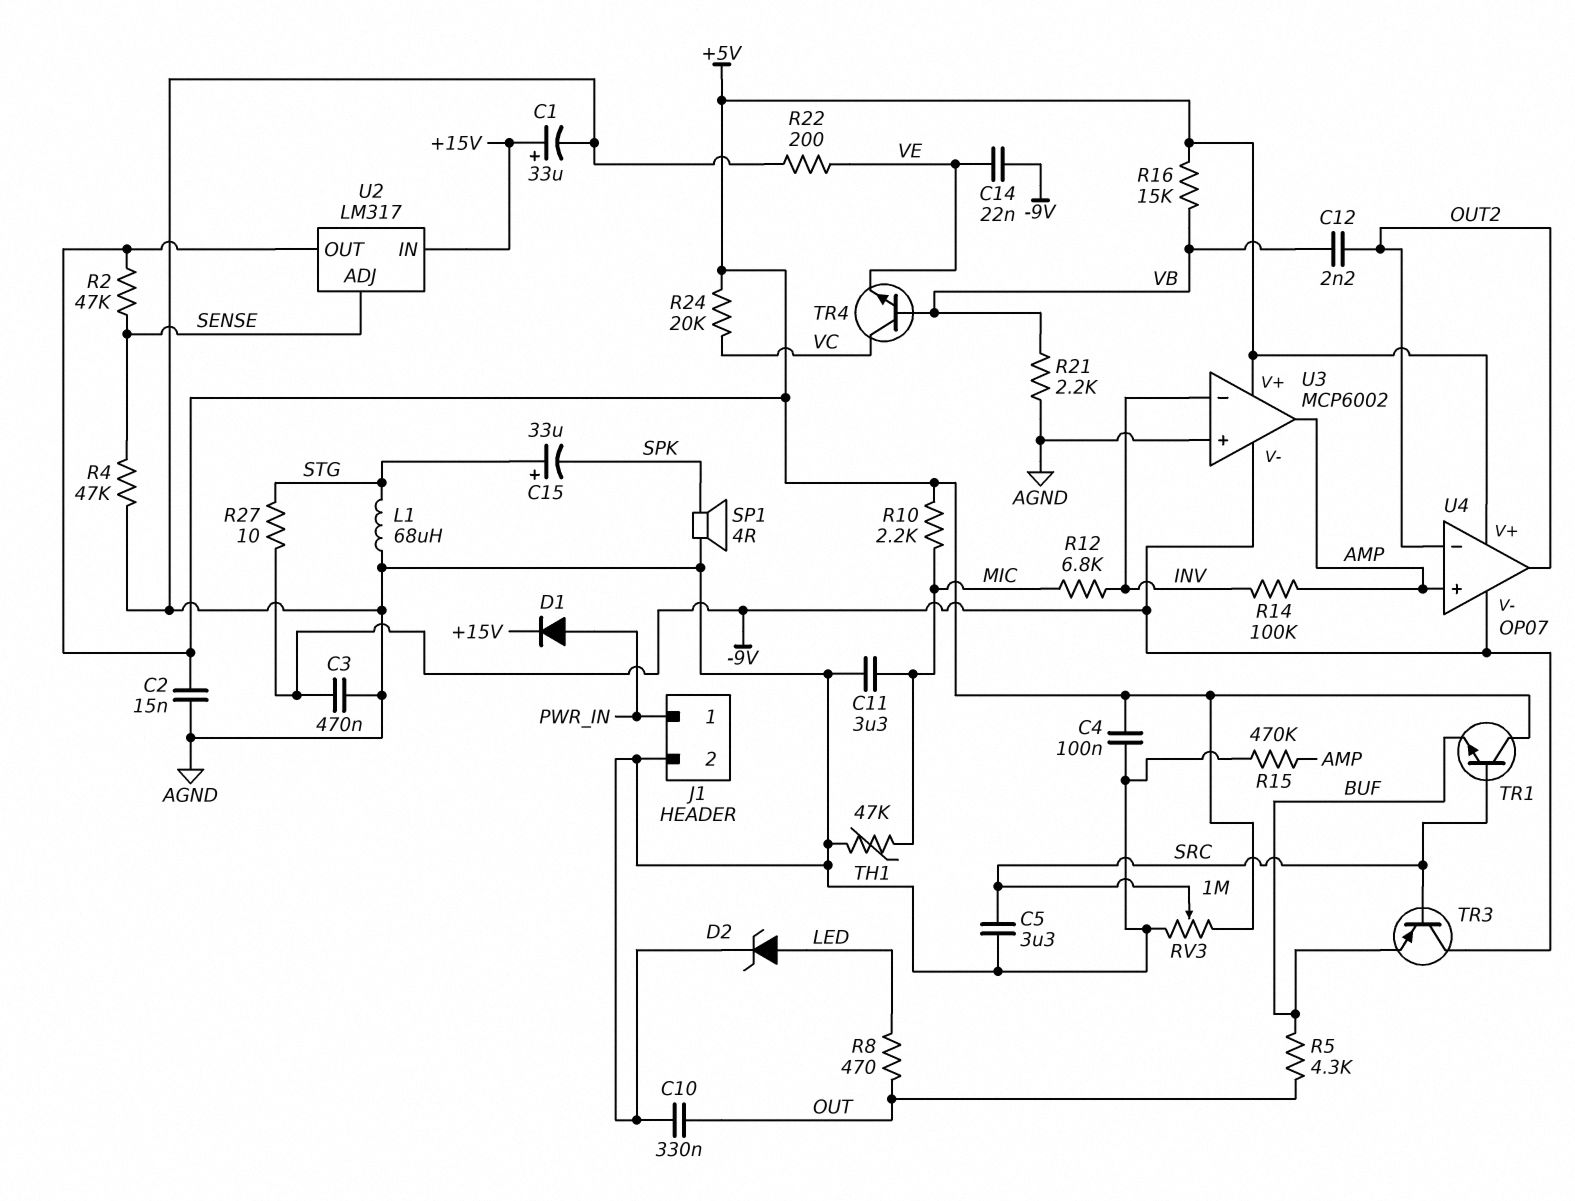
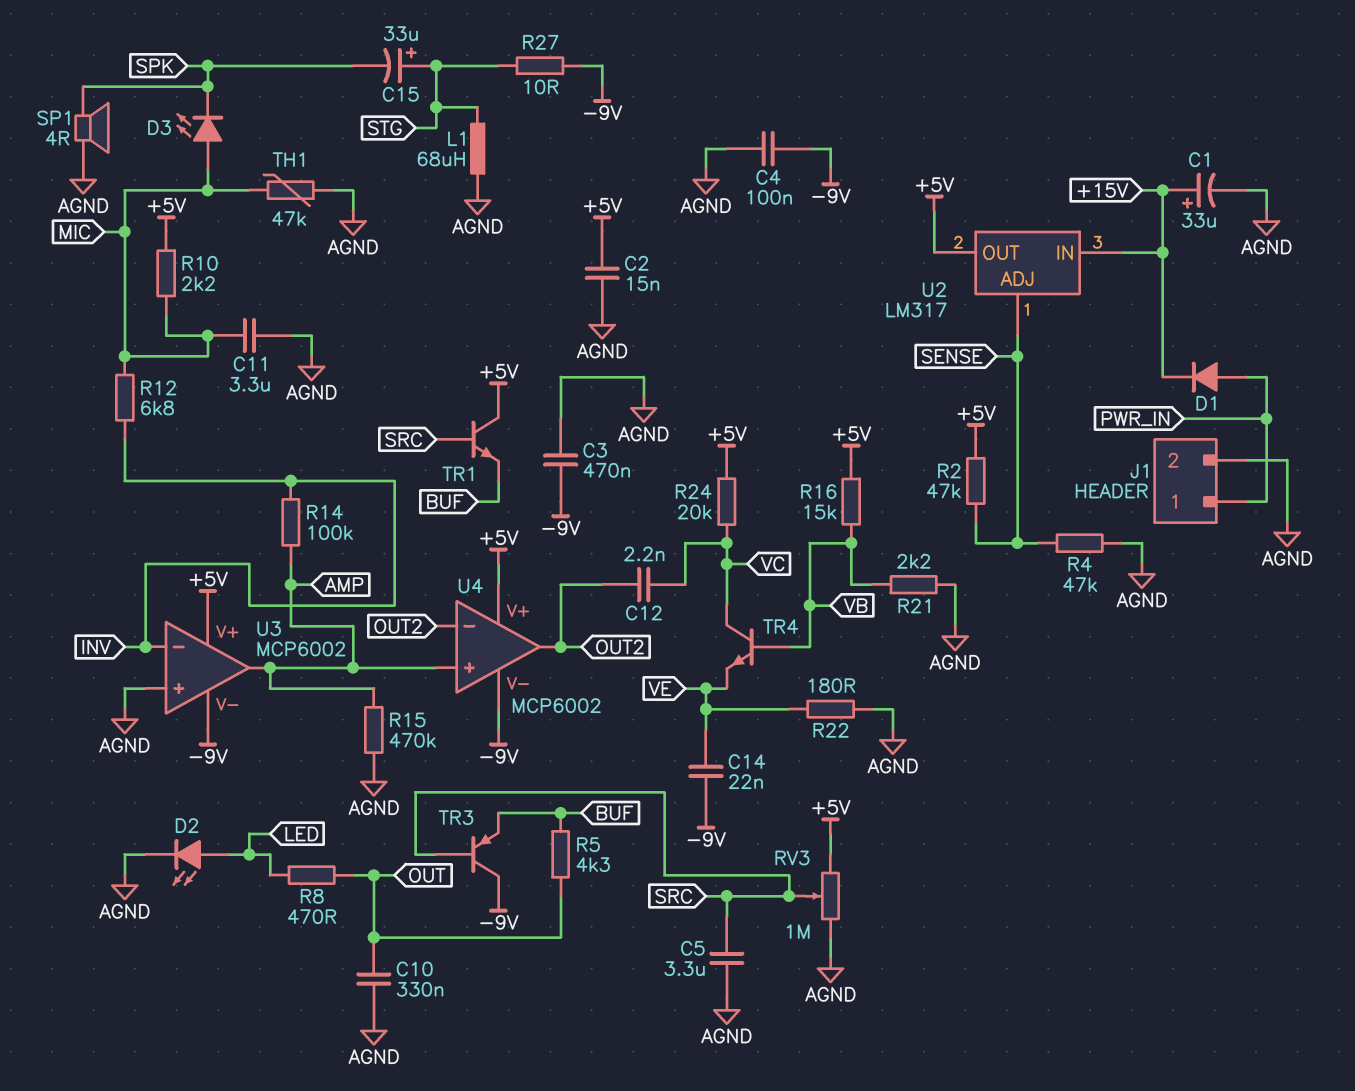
C4: 100nF (+5V, AGND) -> 100nF (-9V, AGND)
C12: 2.2nF (OUT2, VB) -> 2.2nF (OUT2, VC)
D2: zener (A LED, K AGND) -> LED (A LED, K AGND)
D3: none -> LED (A MIC, K SPK)
R22: 200 (AGND, VE) -> 180 (AGND, VE)
U4: OP07 -> MCP6002

